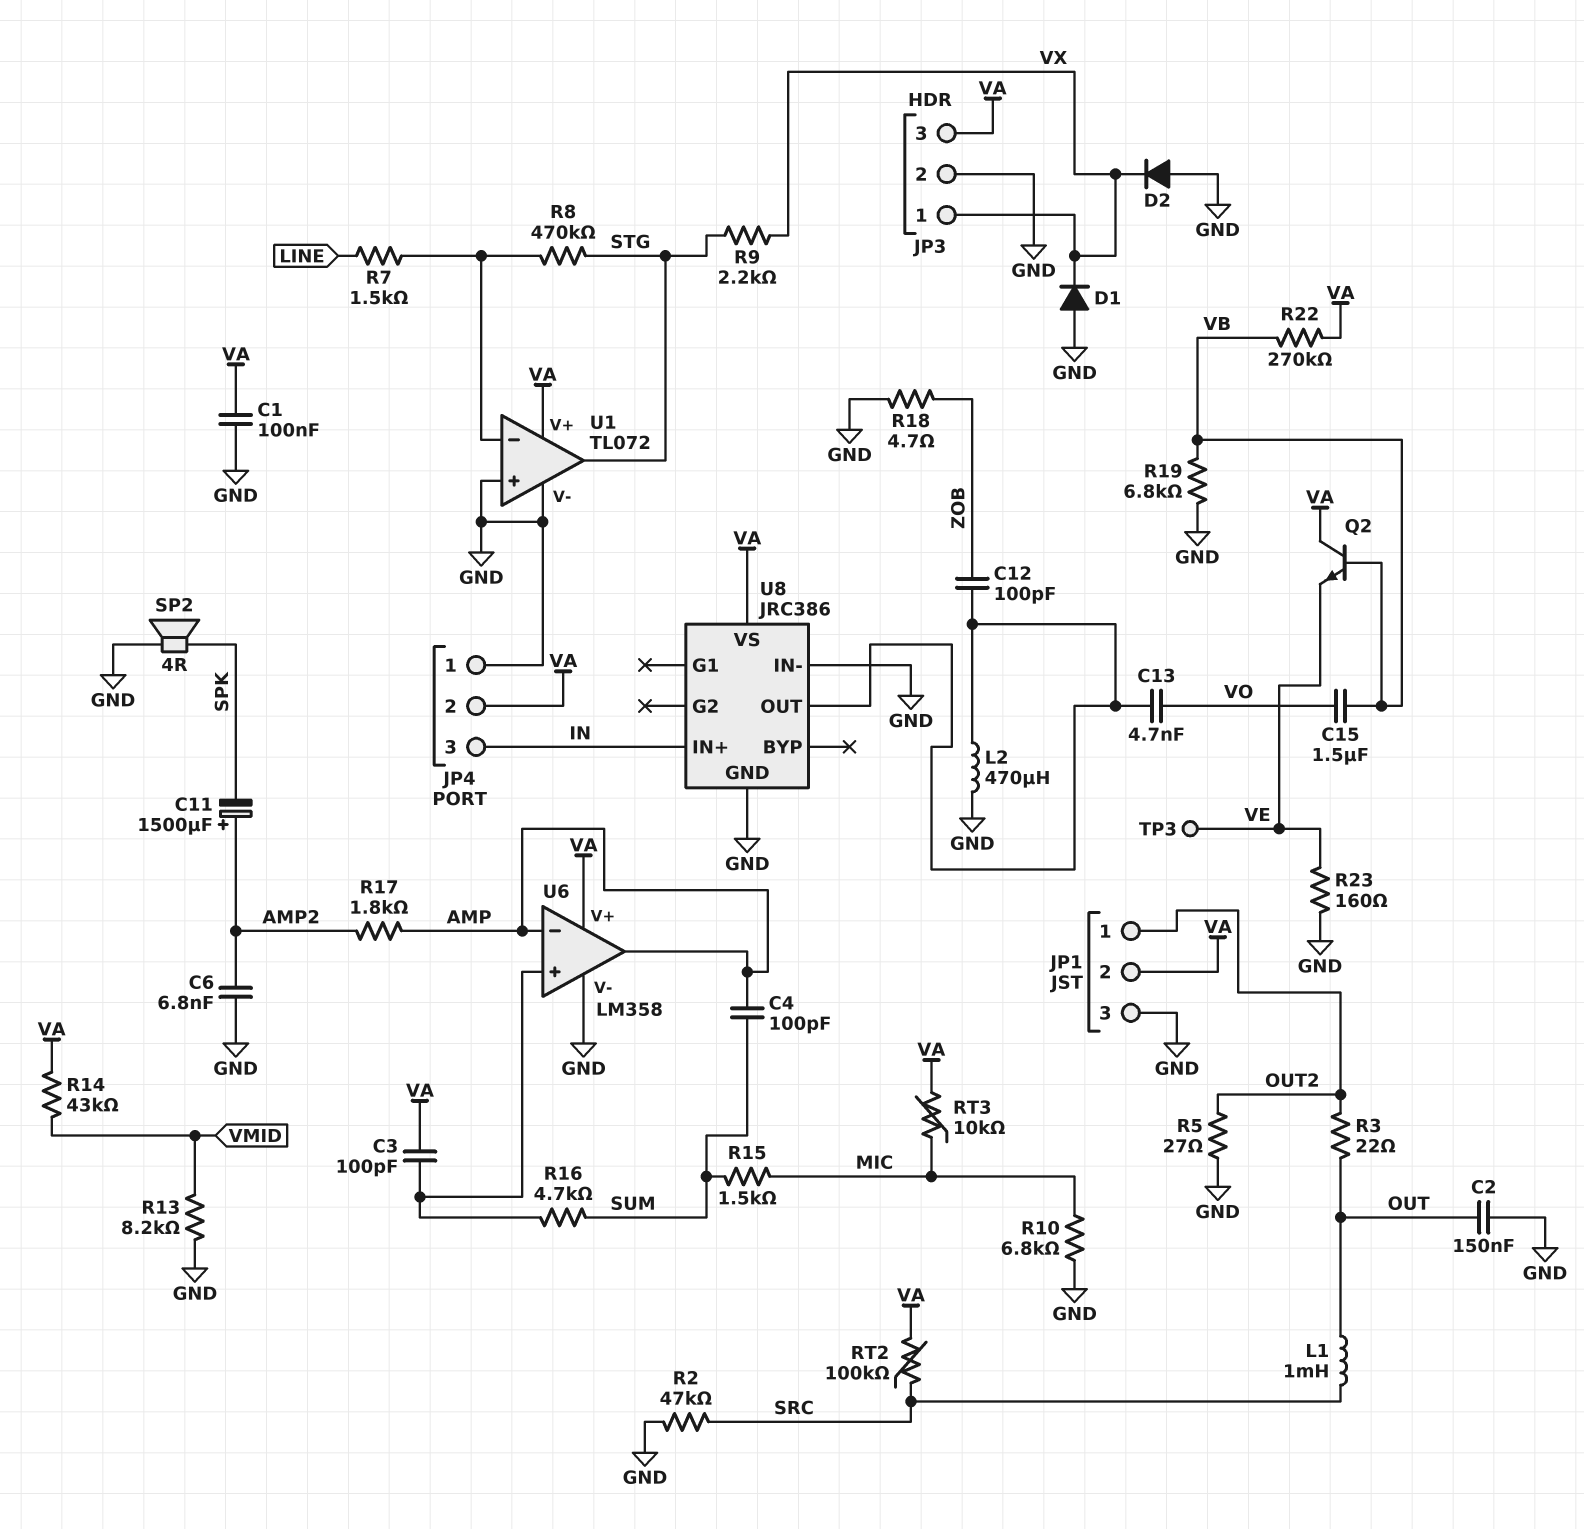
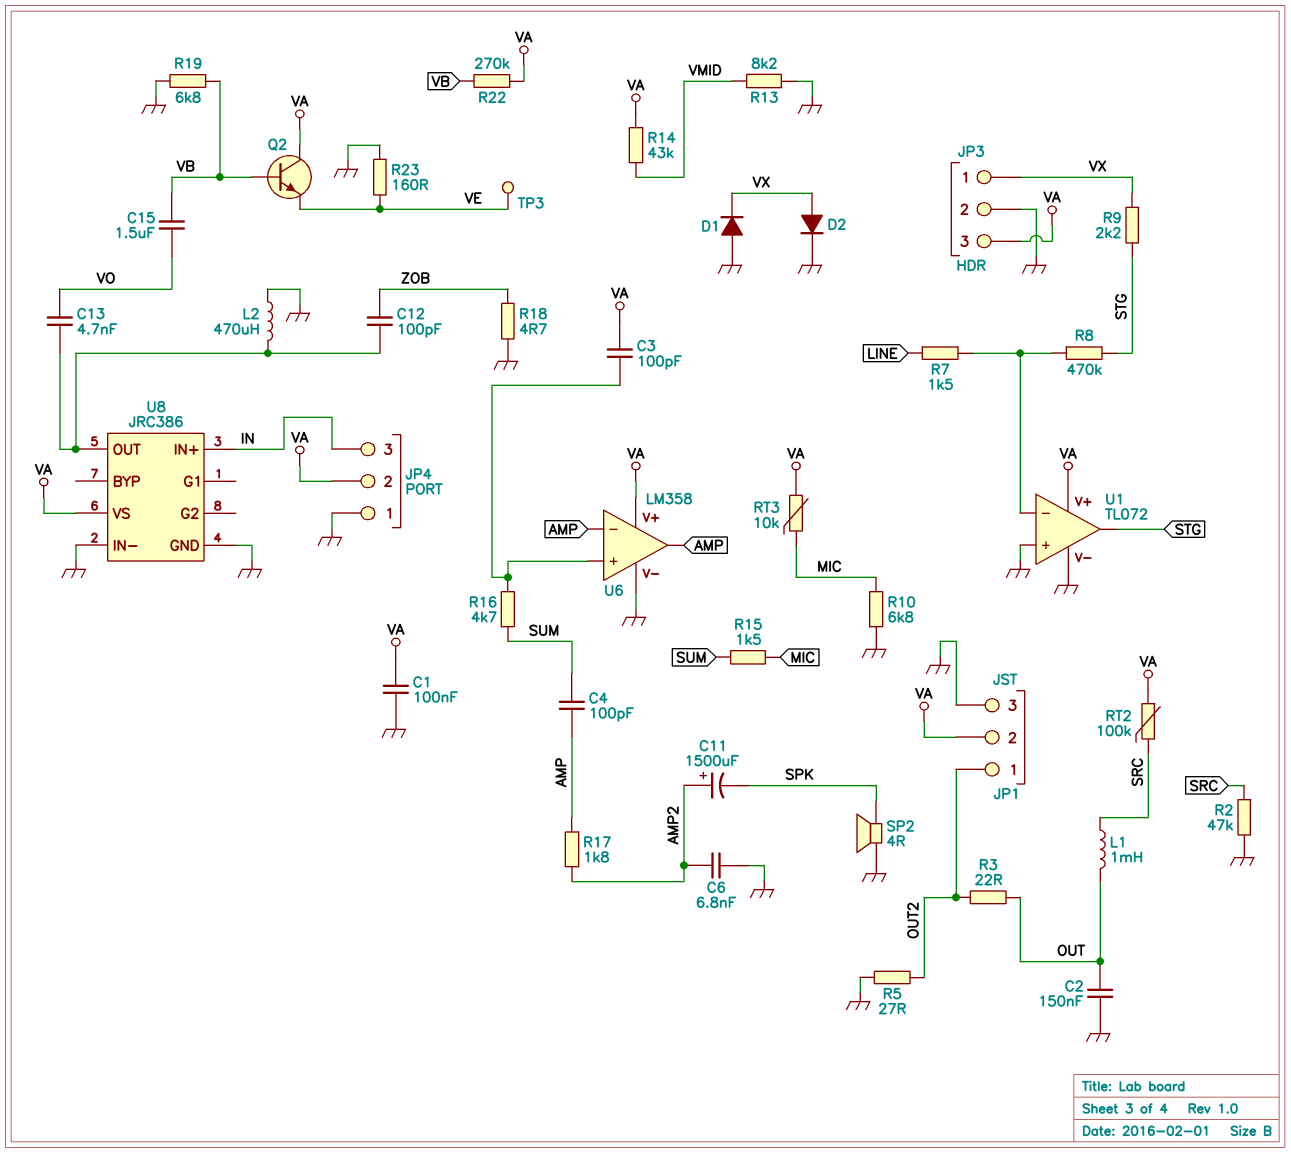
D2: diode (A GND, K VX) -> diode (A VX, K GND)

